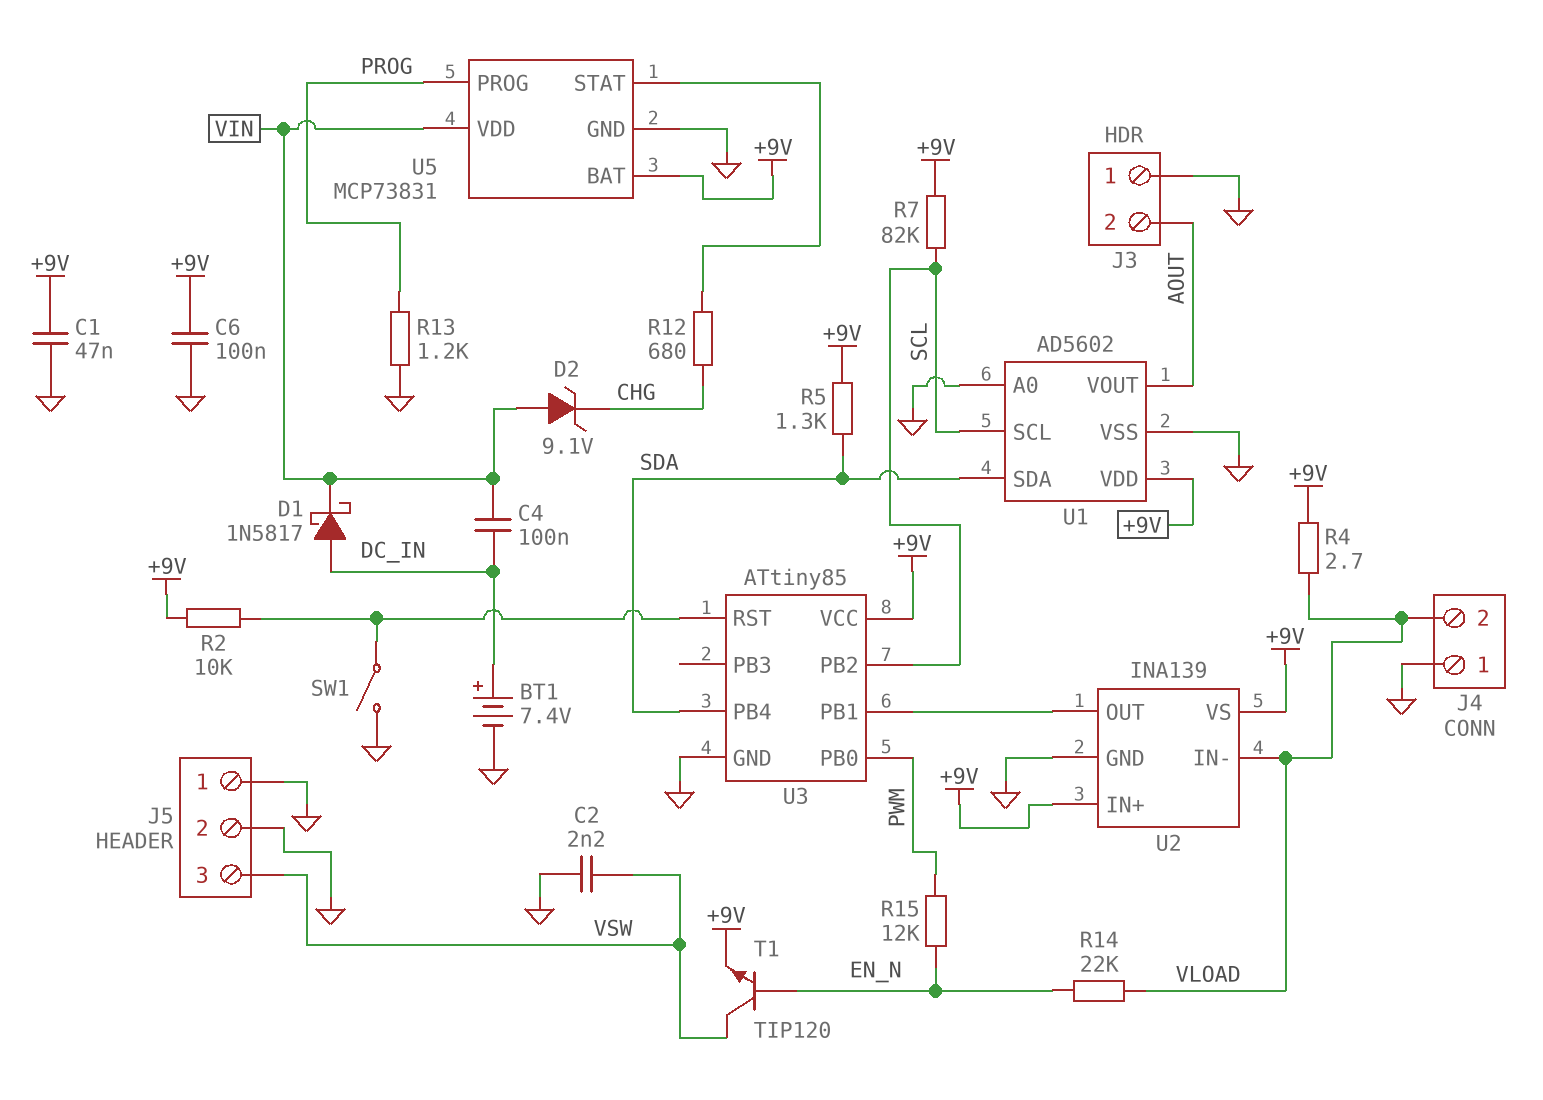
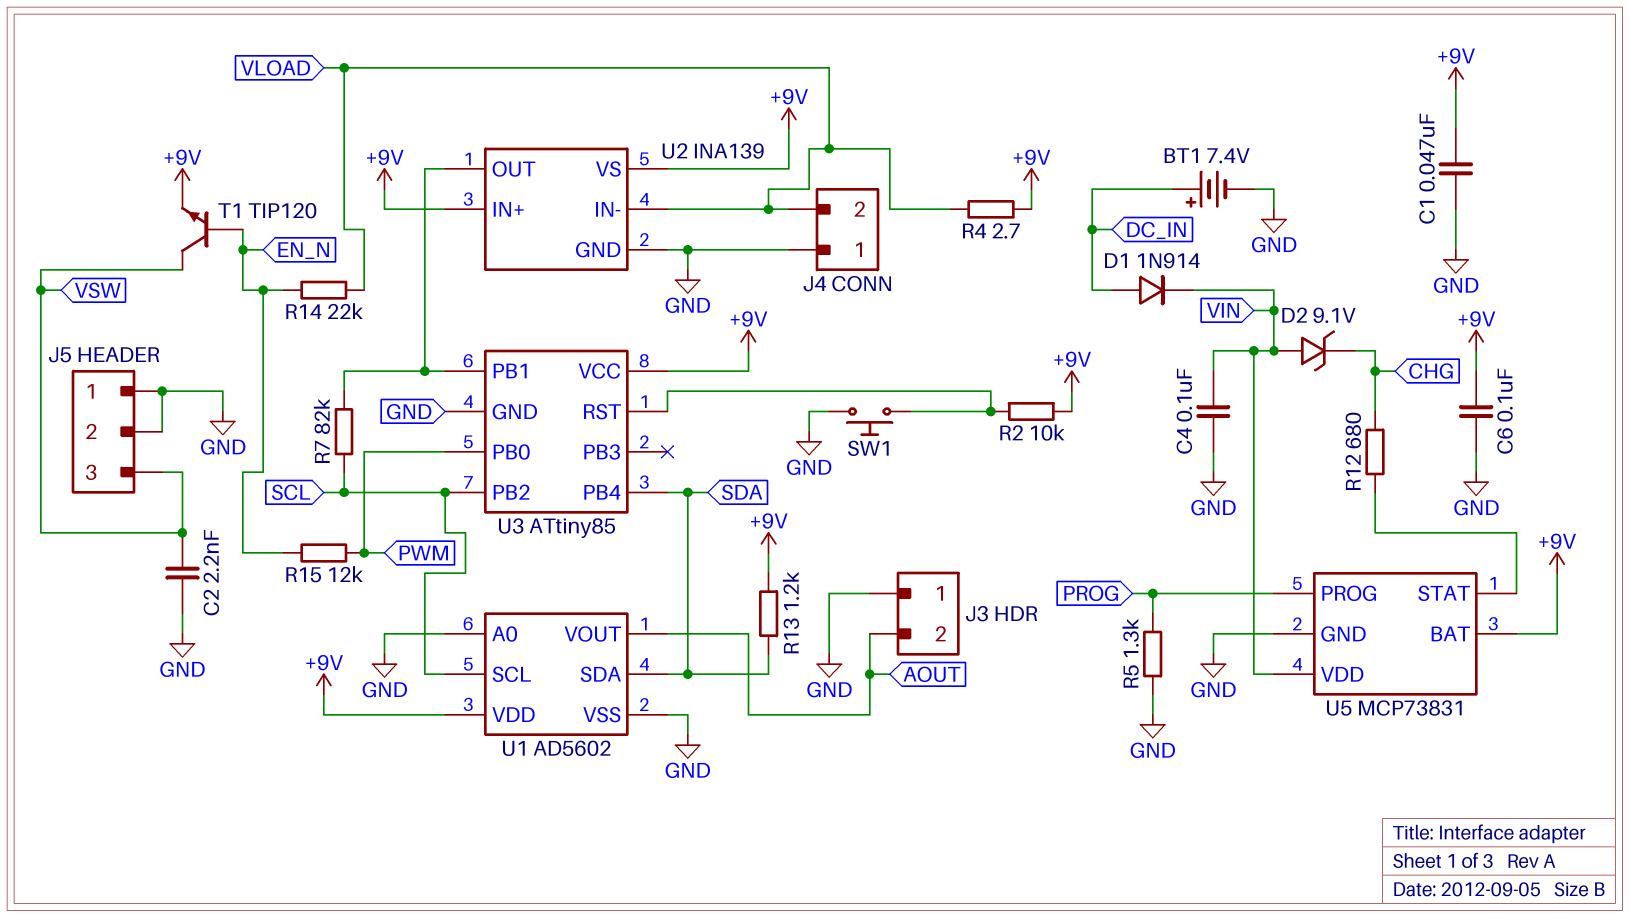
C4: 100nF (DC_IN, VIN) -> 100nF (GND, VIN)
D1: schottky 1N5817 (A DC_IN, K VIN) -> diode 1N914 (A DC_IN, K VIN)
R5: 1.3k (+9V, SDA) -> 1.3k (GND, PROG)
R7: 82k (+9V, SCL) -> 82k (SCL, U2/OUT)
R13: 1.2k (GND, PROG) -> 1.2k (+9V, SDA)
SW1: switch (GND, U3/RST) -> button (GND, U3/RST)

